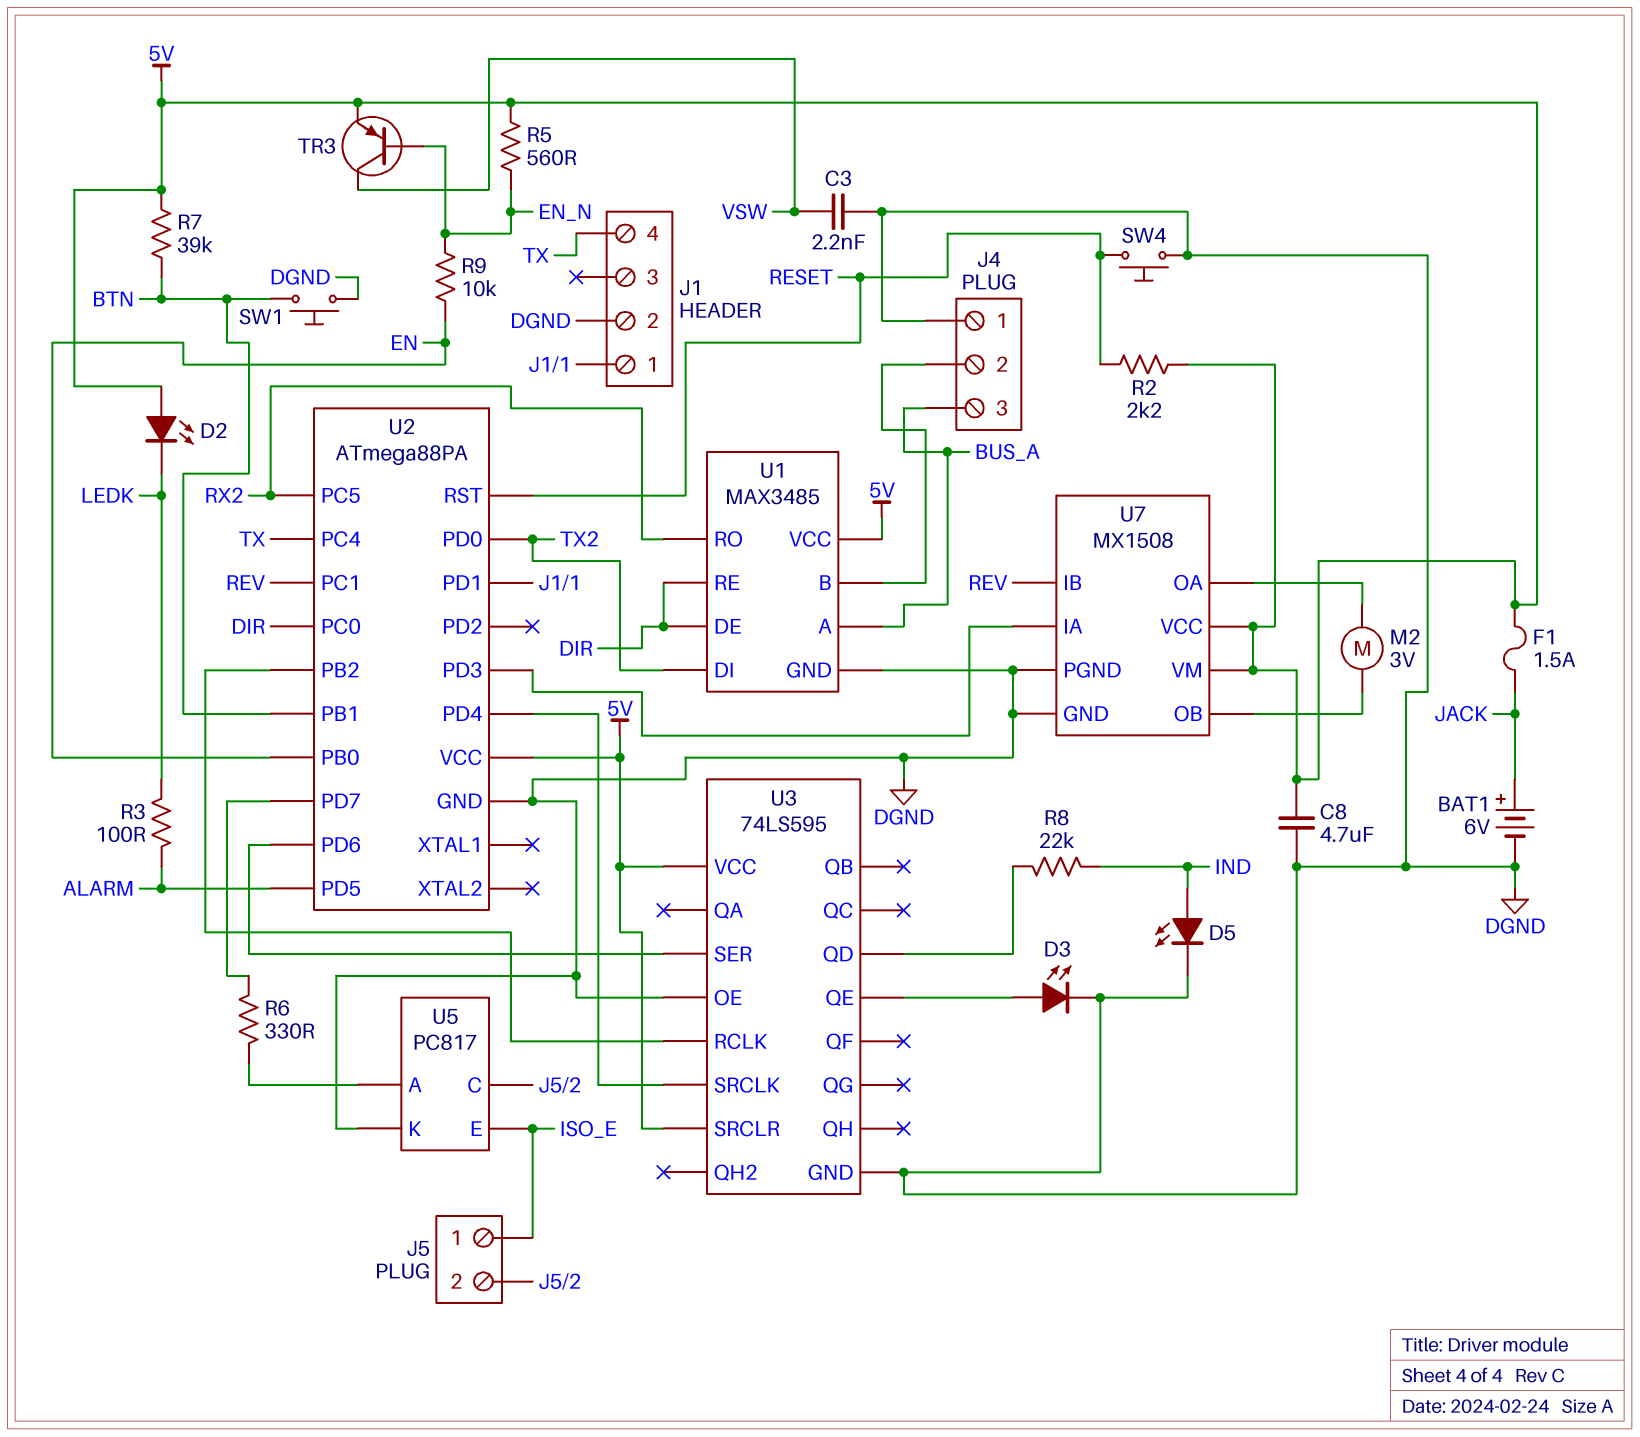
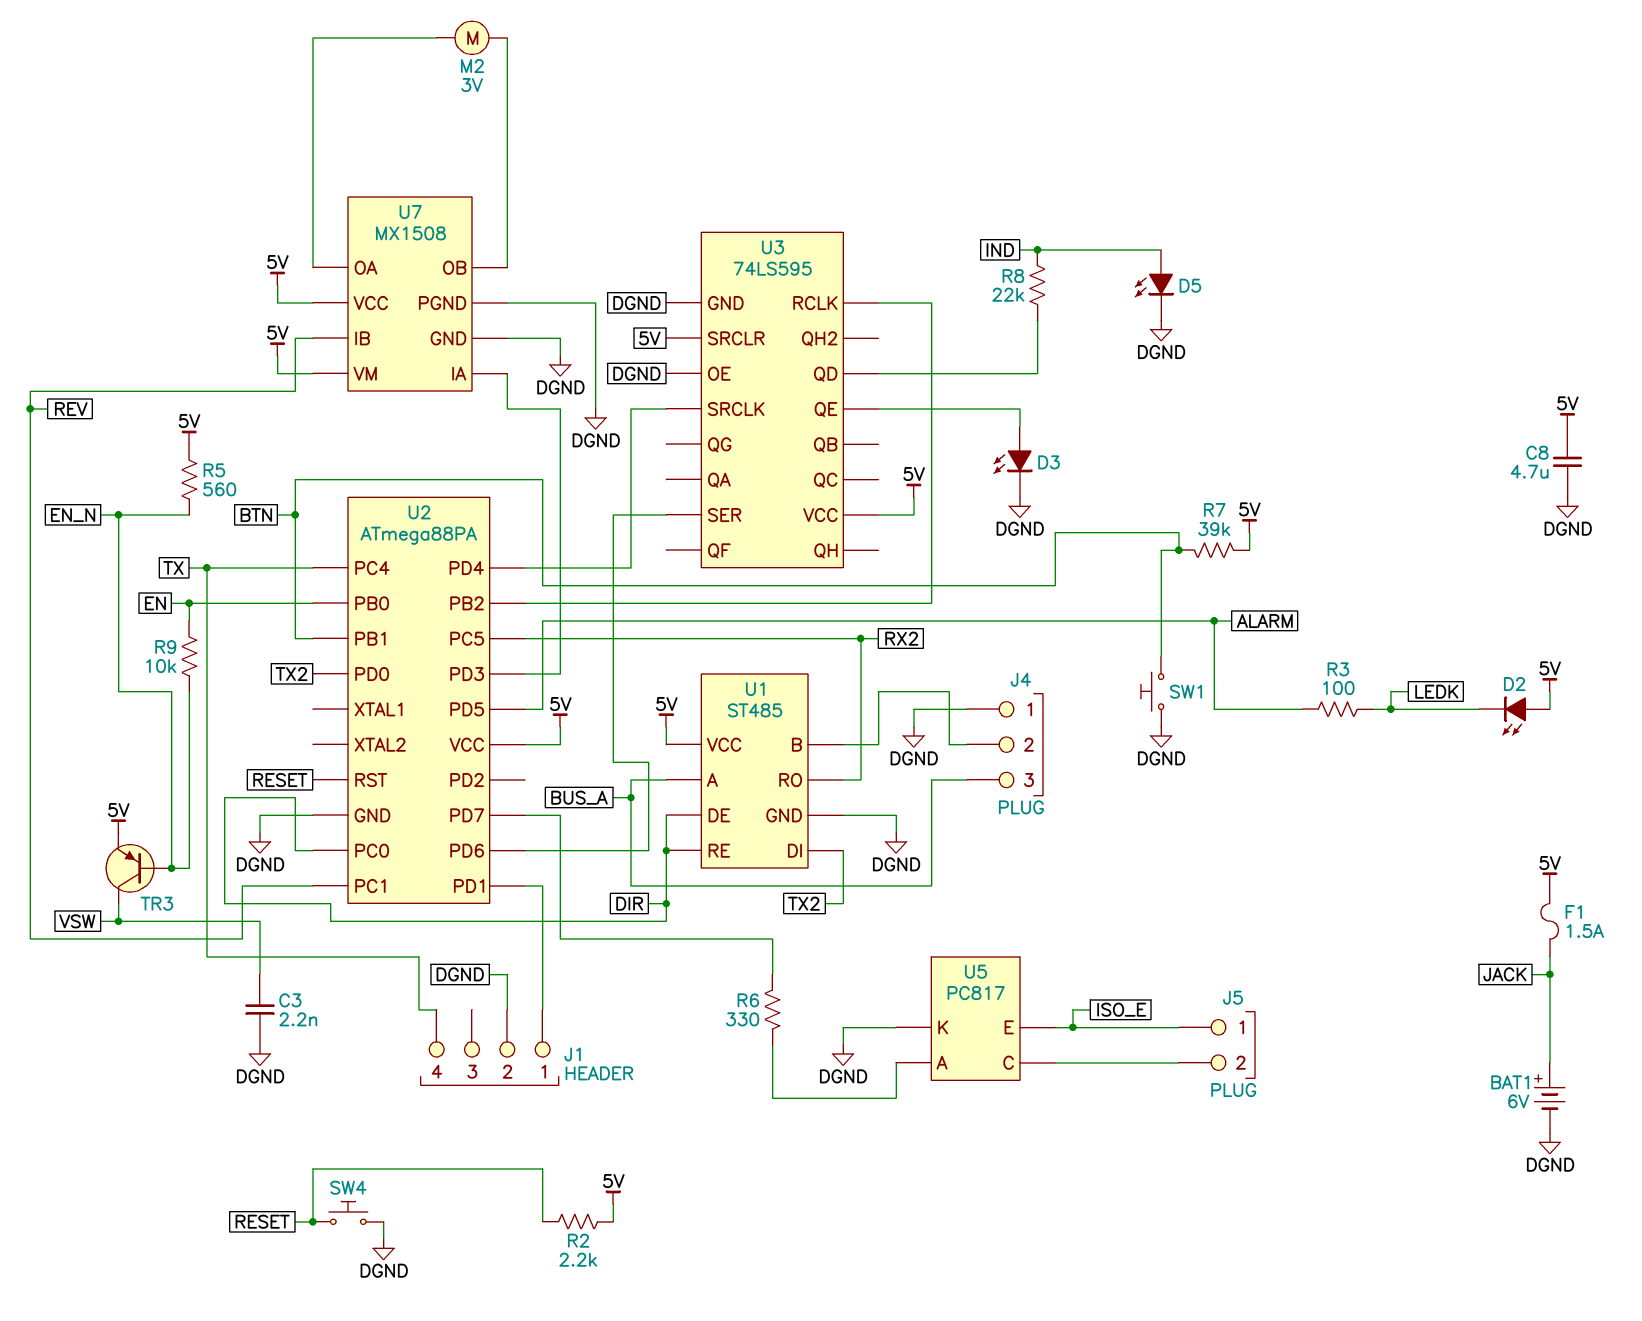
U1: MAX3485 -> ST485

